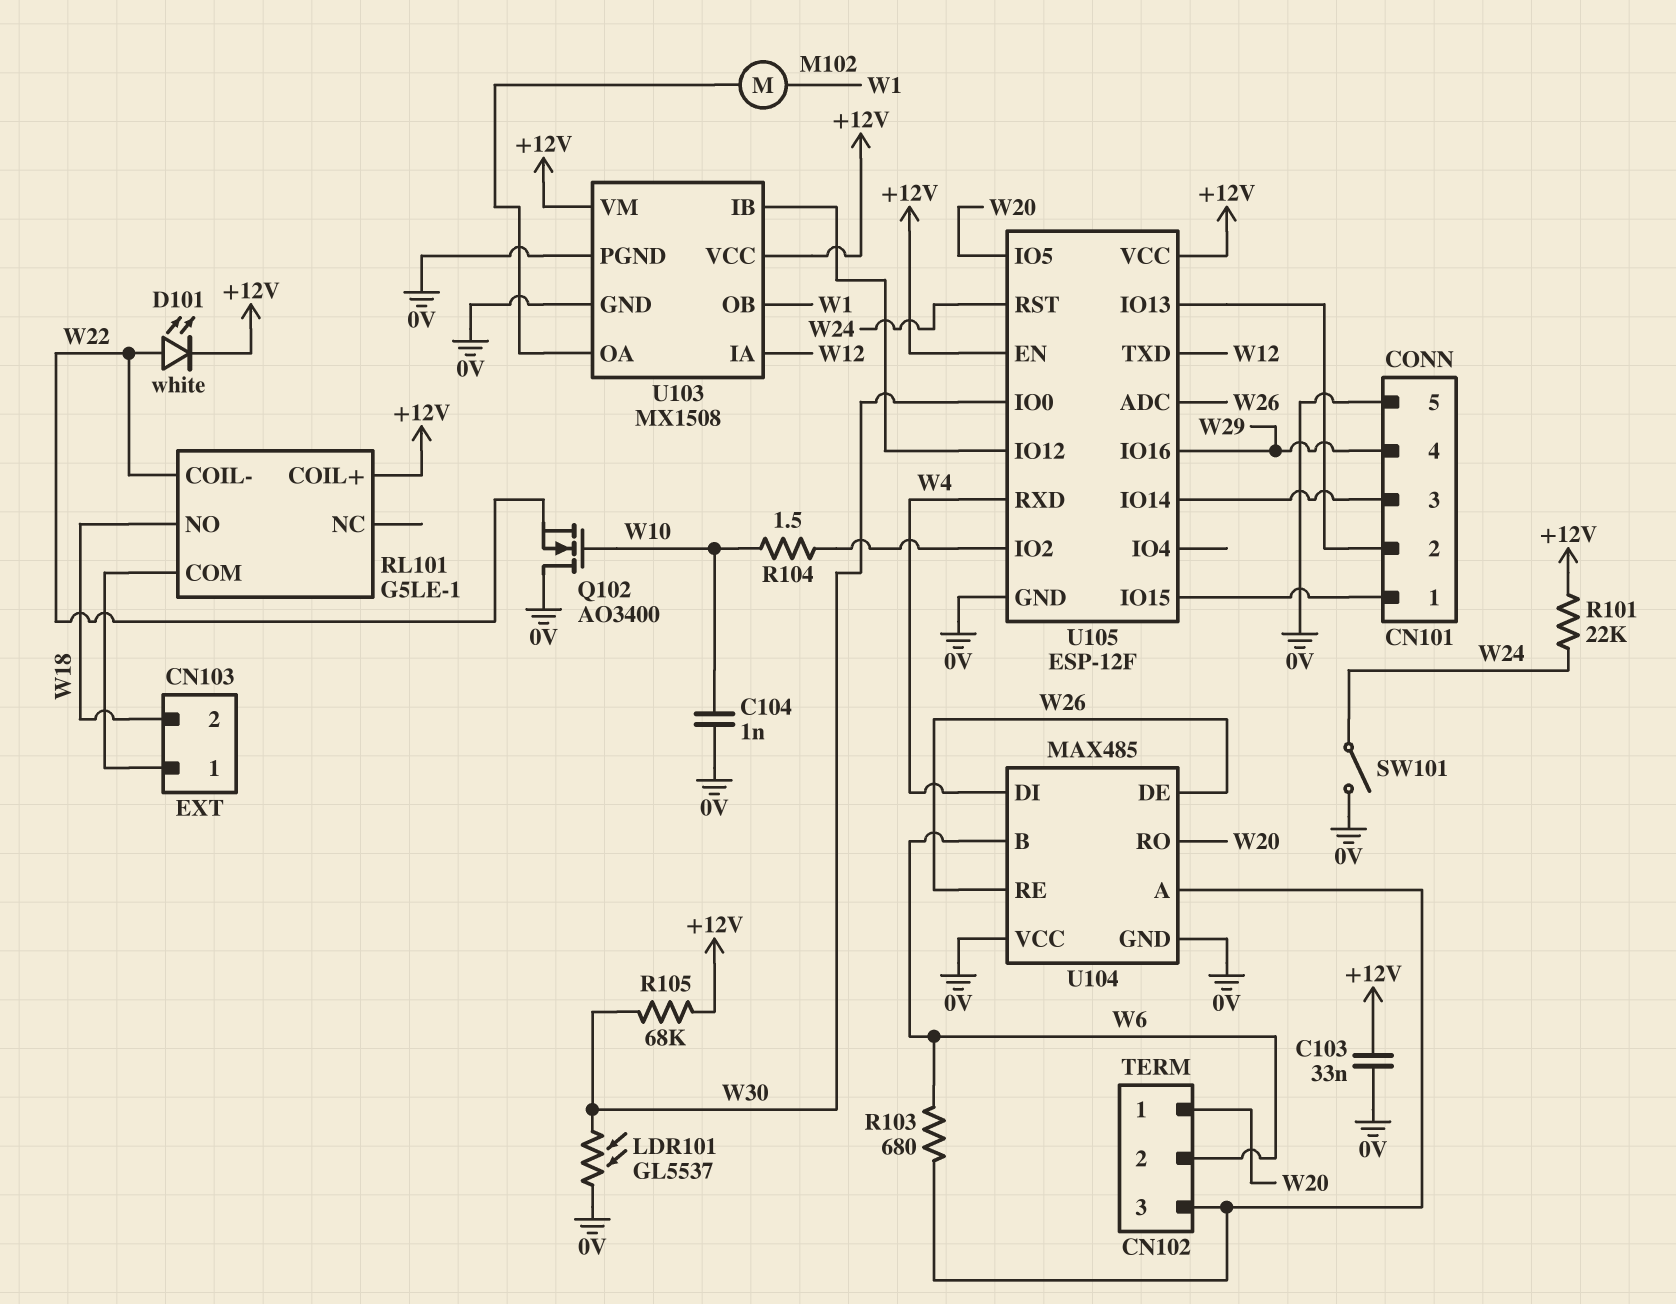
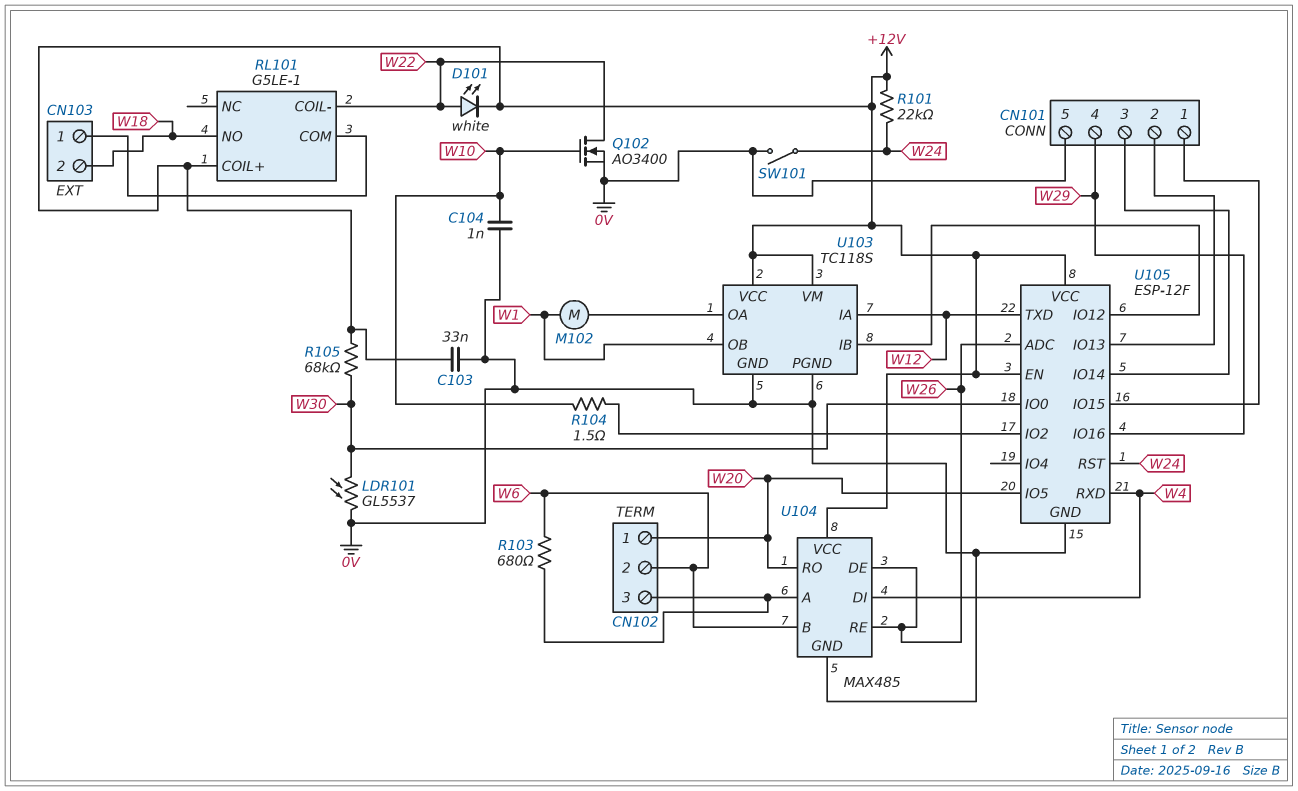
Q102: NMOS AO3400 (G W10, D 0V, S W22) -> NMOS AO3400 (G W10, D W22, S 0V)
U103: MX1508 -> TC118S
U104 pin VCC: 0V -> +12V

